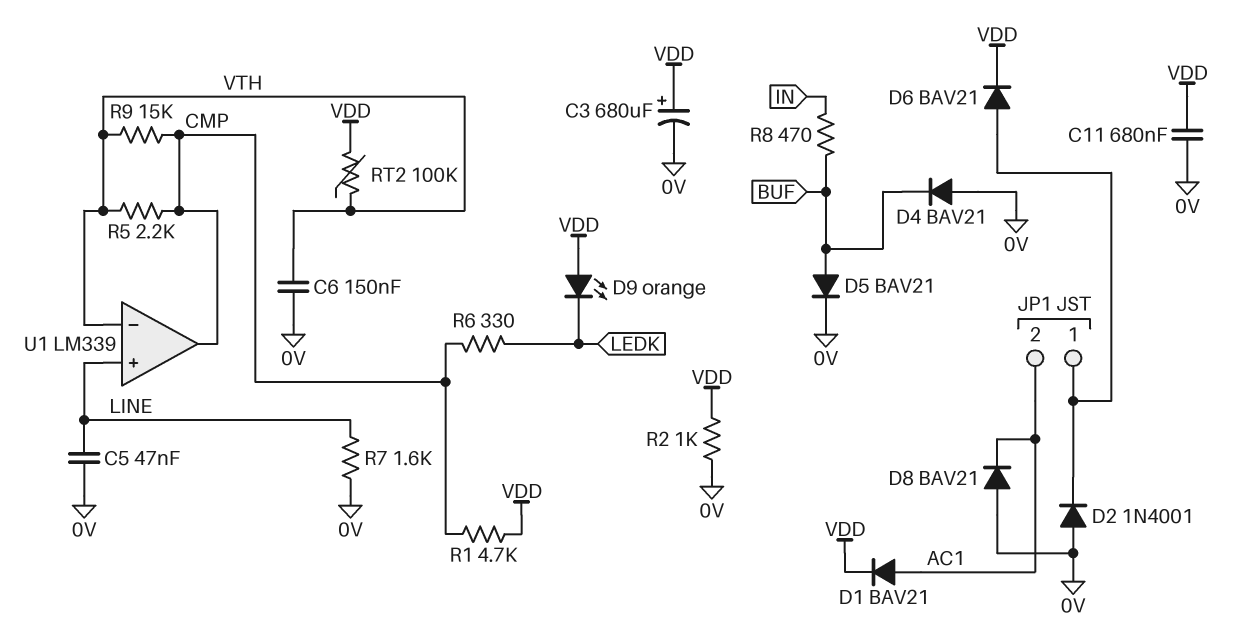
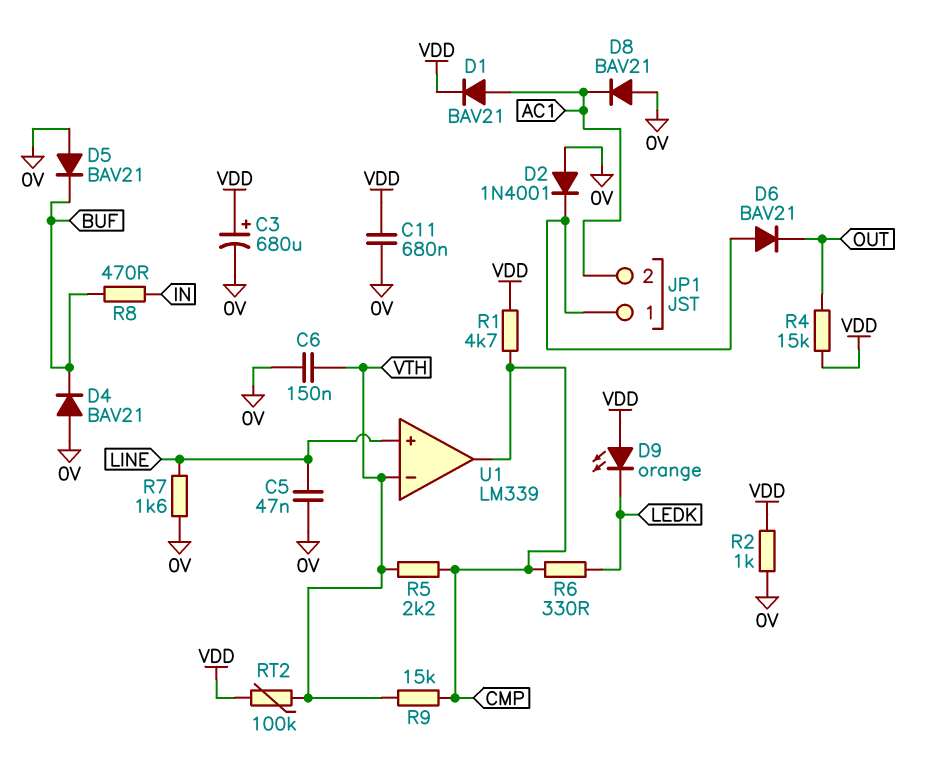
D5: diode BAV21 (A BUF, K 0V) -> diode BAV21 (A 0V, K BUF)
D6: diode BAV21 (A JP1/1, K VDD) -> diode BAV21 (A JP1/1, K OUT)
R4: none -> 15k (OUT, VDD)

